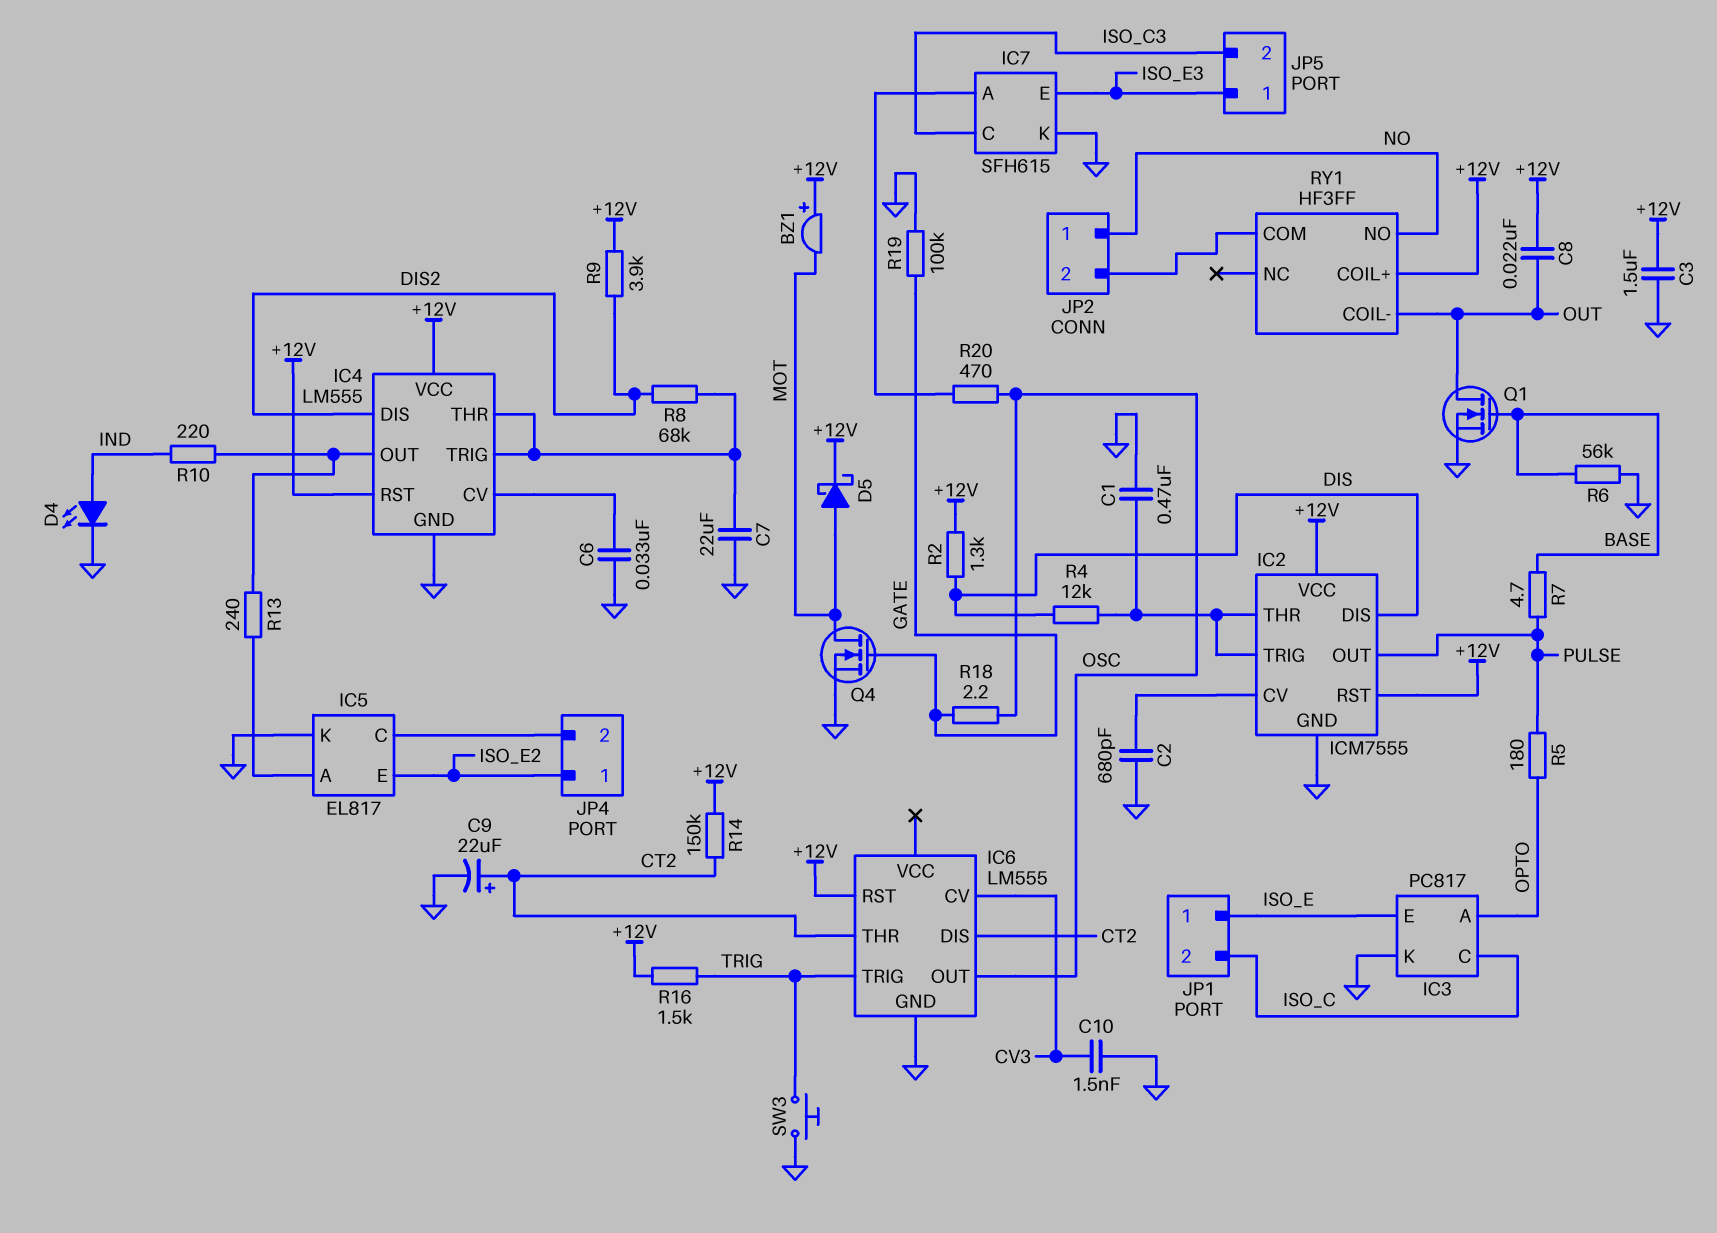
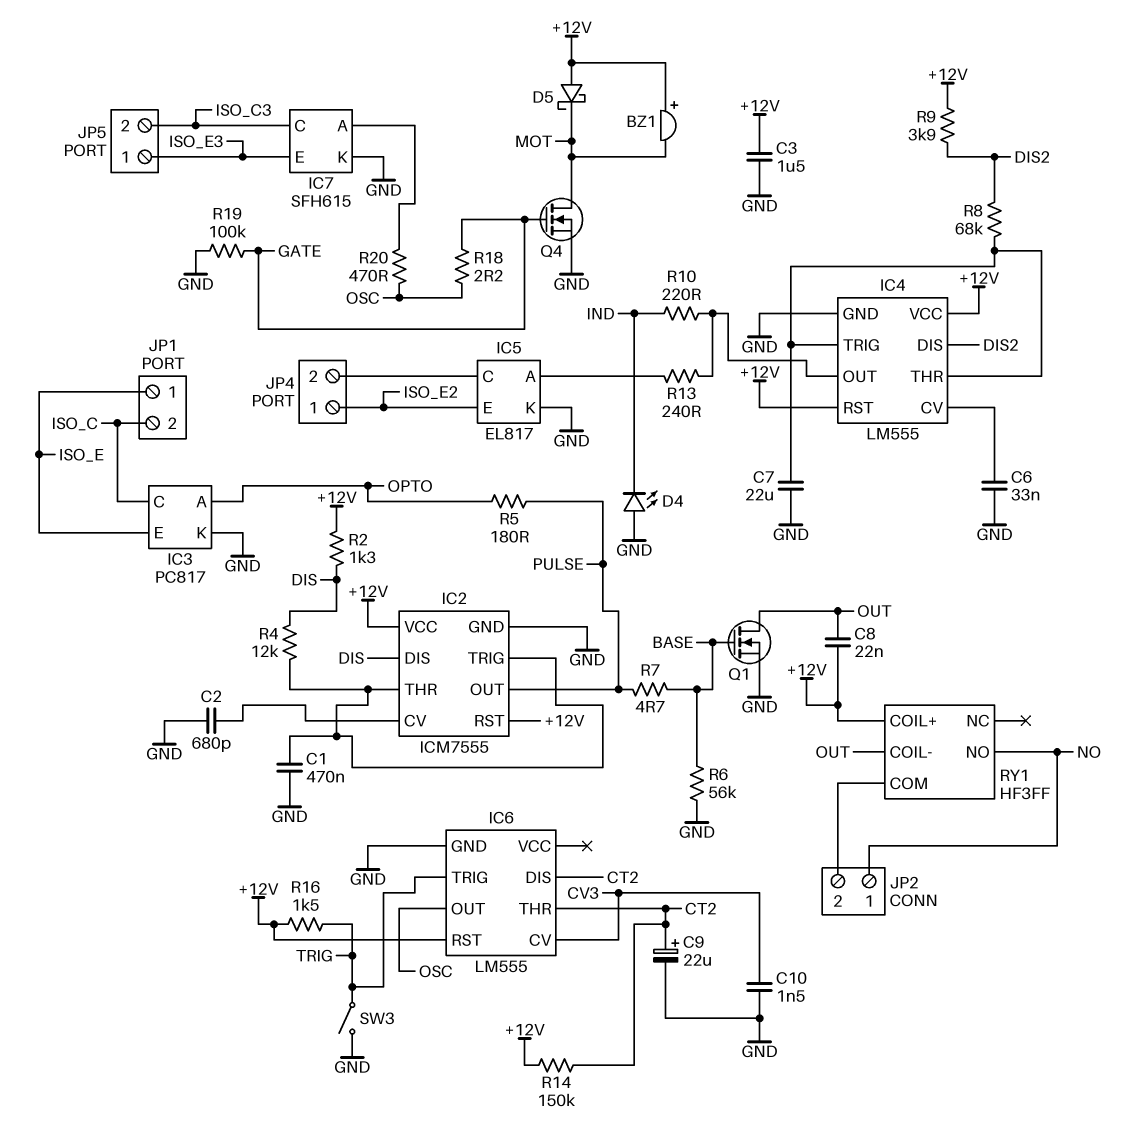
D4: LED (A IND, K GND) -> LED (A GND, K IND)
D5: schottky (A MOT, K +12V) -> schottky (A +12V, K MOT)
SW3: button (GND, TRIG) -> switch (GND, TRIG)

